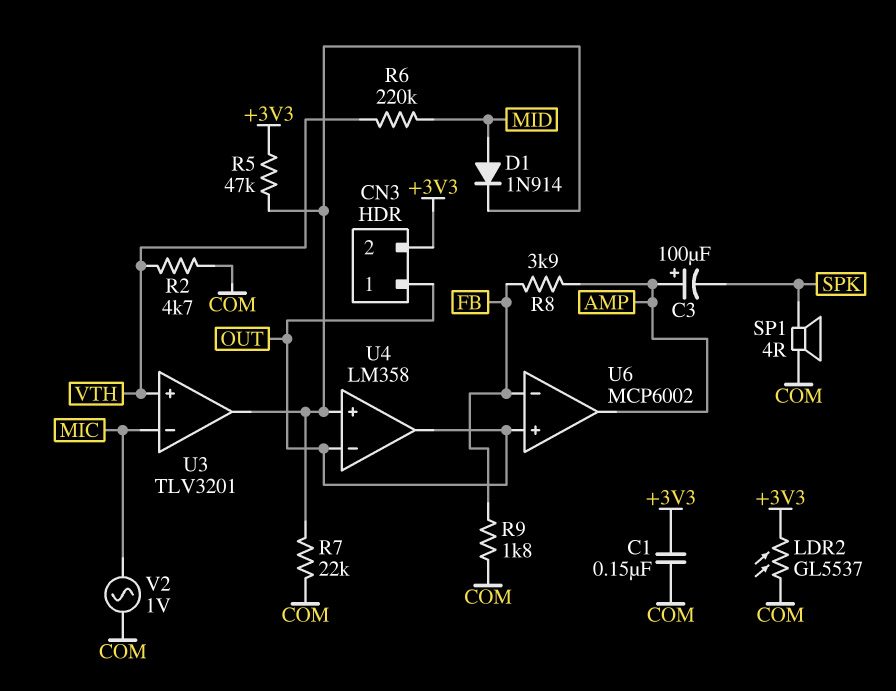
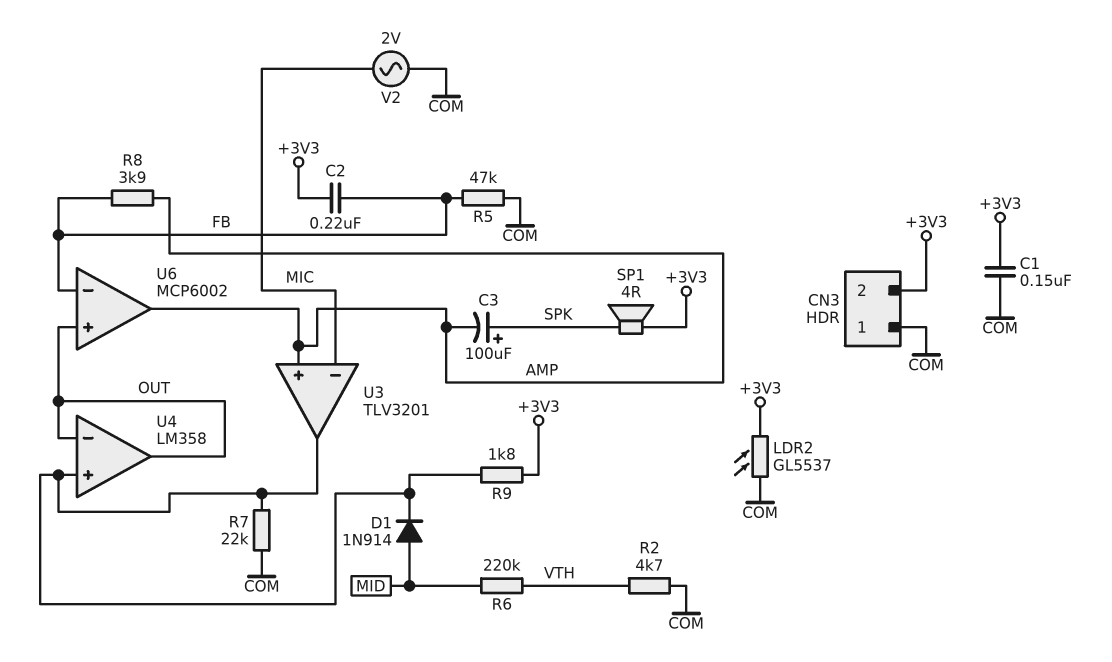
C2: none -> 220nF (+3V3, FB)
C3: 100uF (plus AMP, minus SPK) -> 100uF (plus SPK, minus AMP)
CN3 pin 1: OUT -> COM
R5: 47k (+3V3, U3/out) -> 47k (COM, FB)
R9: 1.8k (COM, FB) -> 1.8k (+3V3, U3/out)
SP1: speaker 4R (COM, SPK) -> speaker 4R (+3V3, SPK)
U3 pin in+: VTH -> AMP
V2: AC 1V (COM, MIC) -> AC 2V (COM, MIC)

